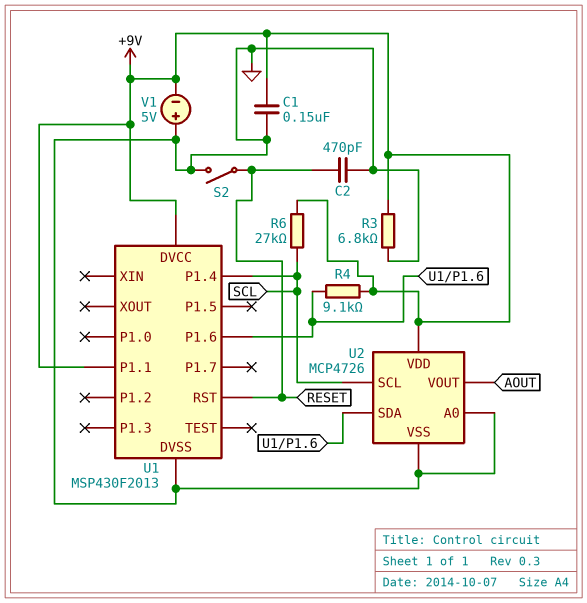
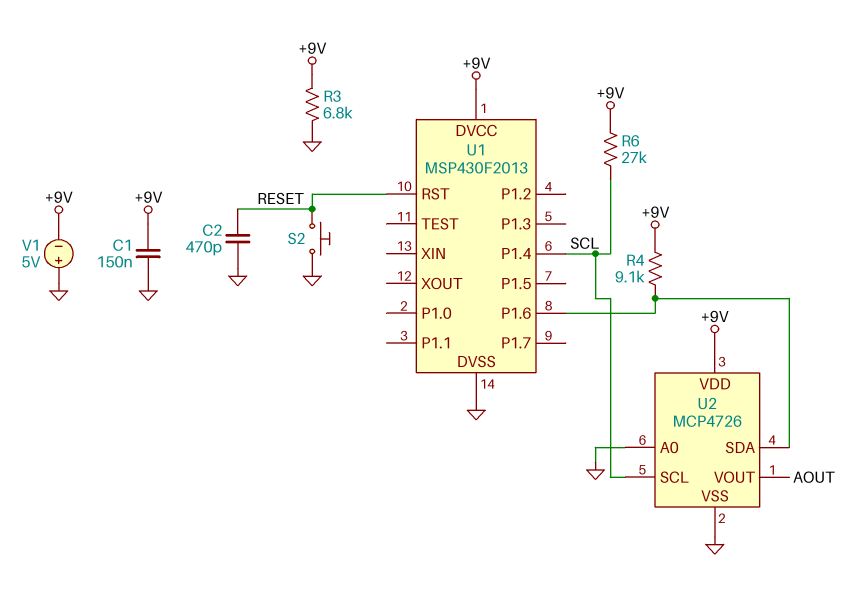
S2: switch (GND, RESET) -> button (GND, RESET)
U1 pin P1.1: +9V -> none

